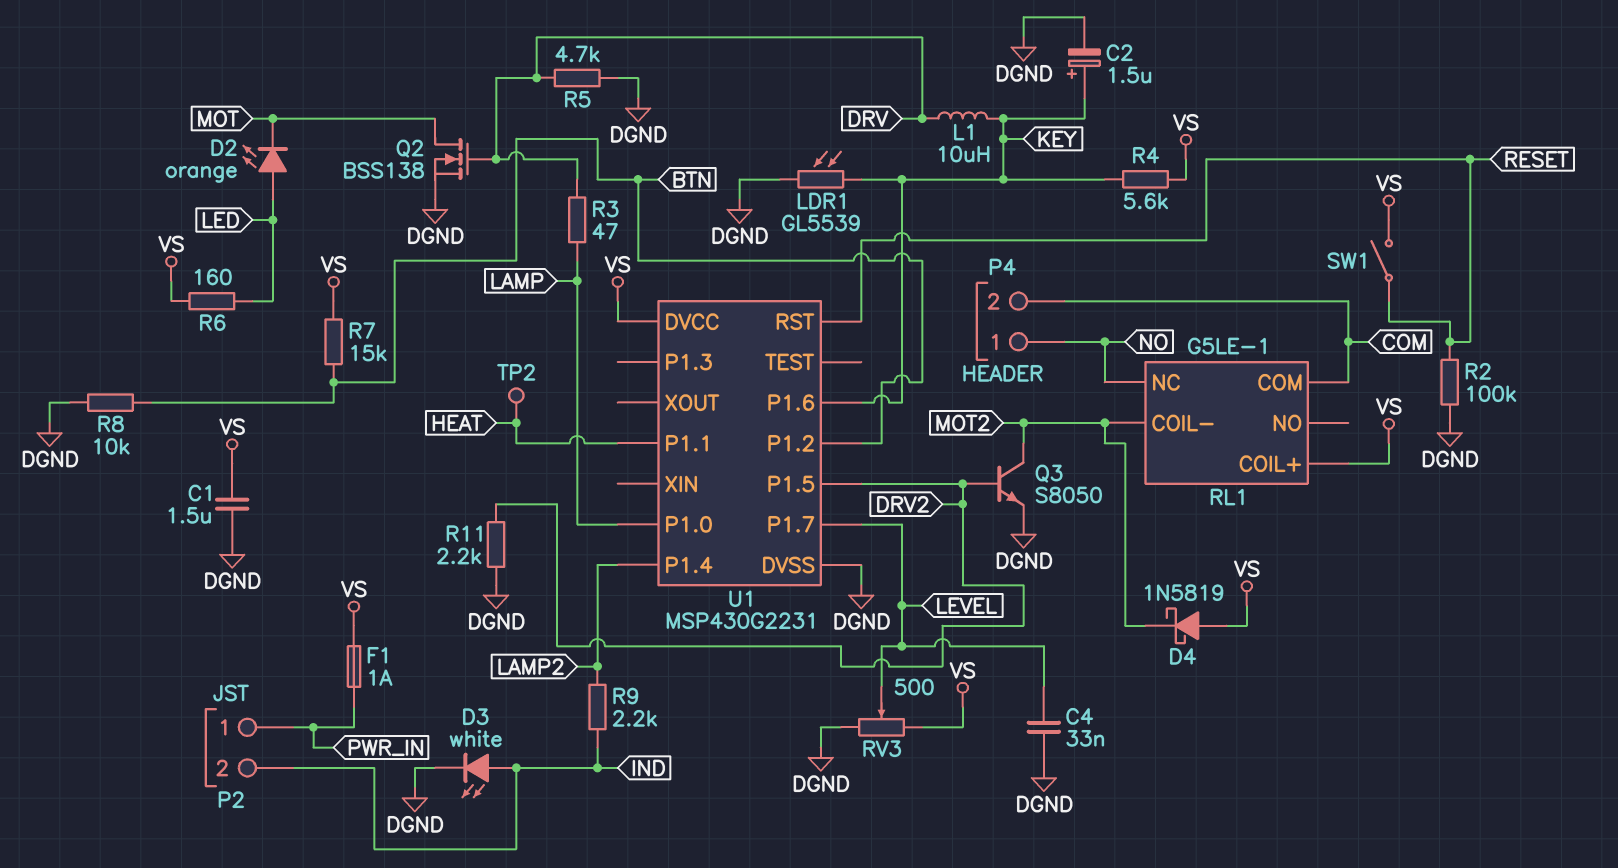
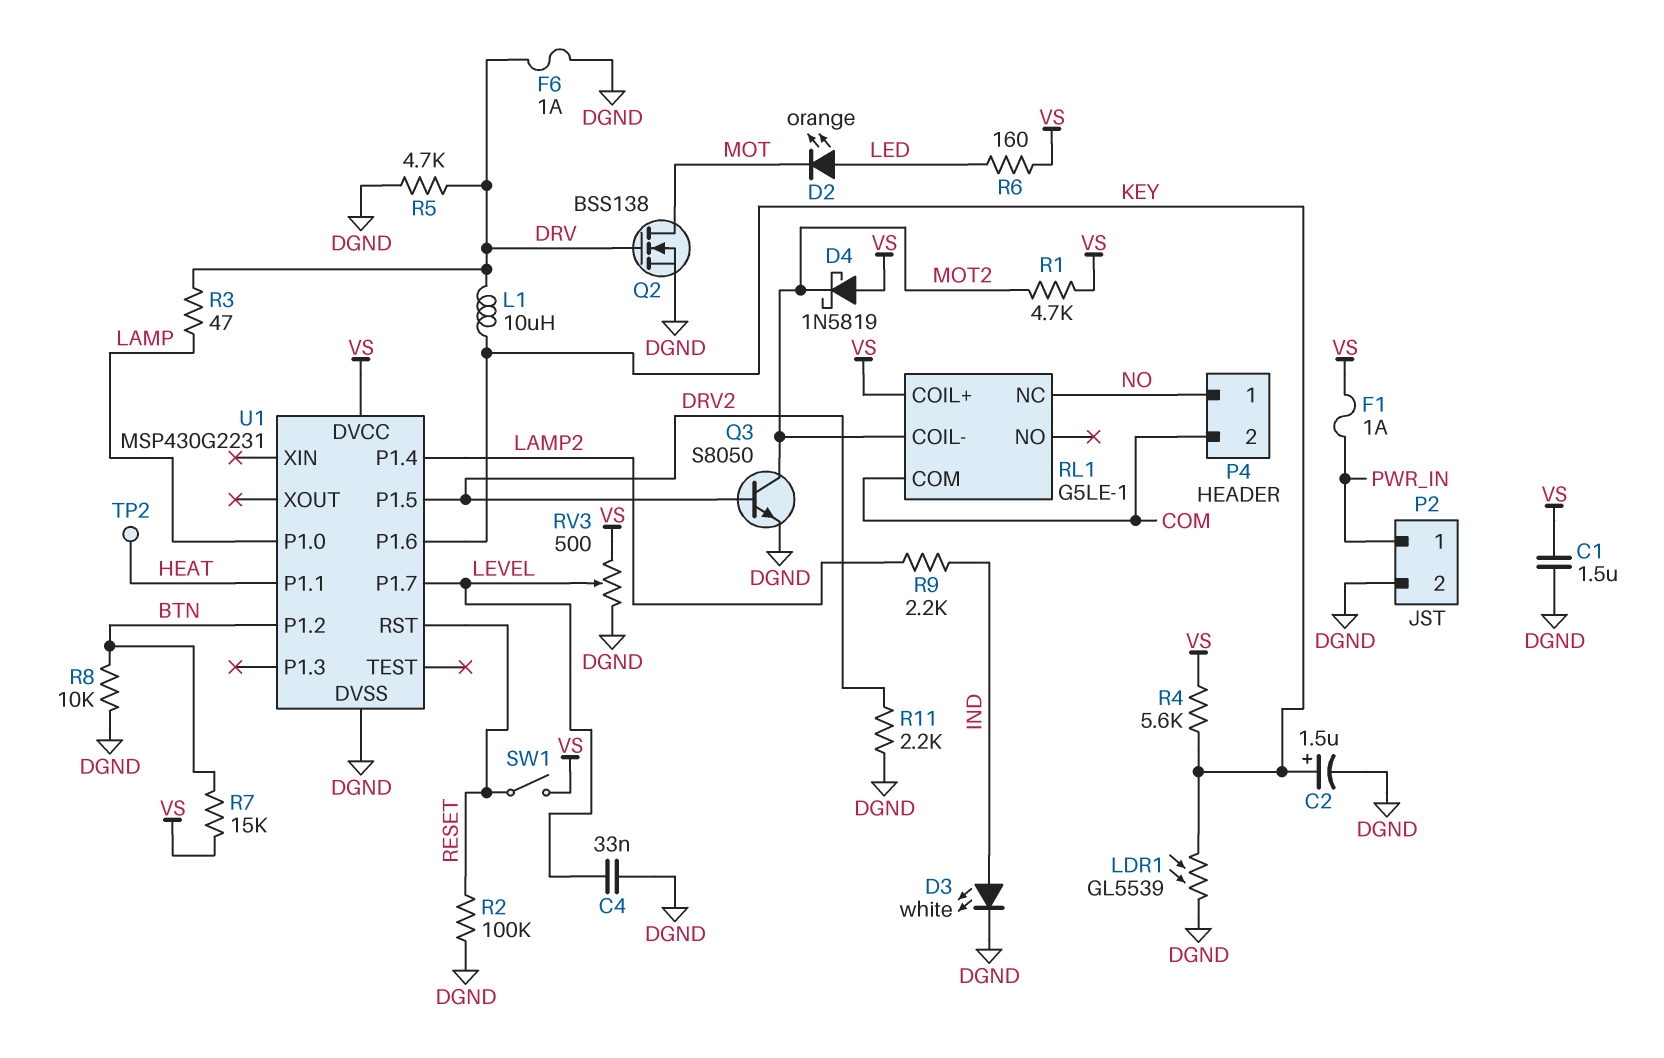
F6: none -> 1A (DGND, DRV)
P2 pin 2: IND -> DGND
R1: none -> 4.7k (MOT2, VS)

